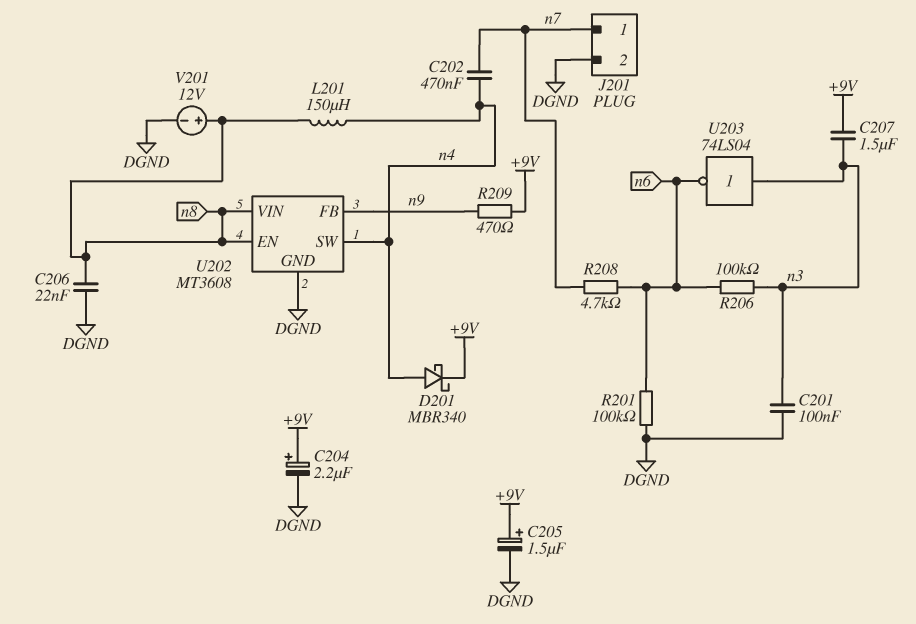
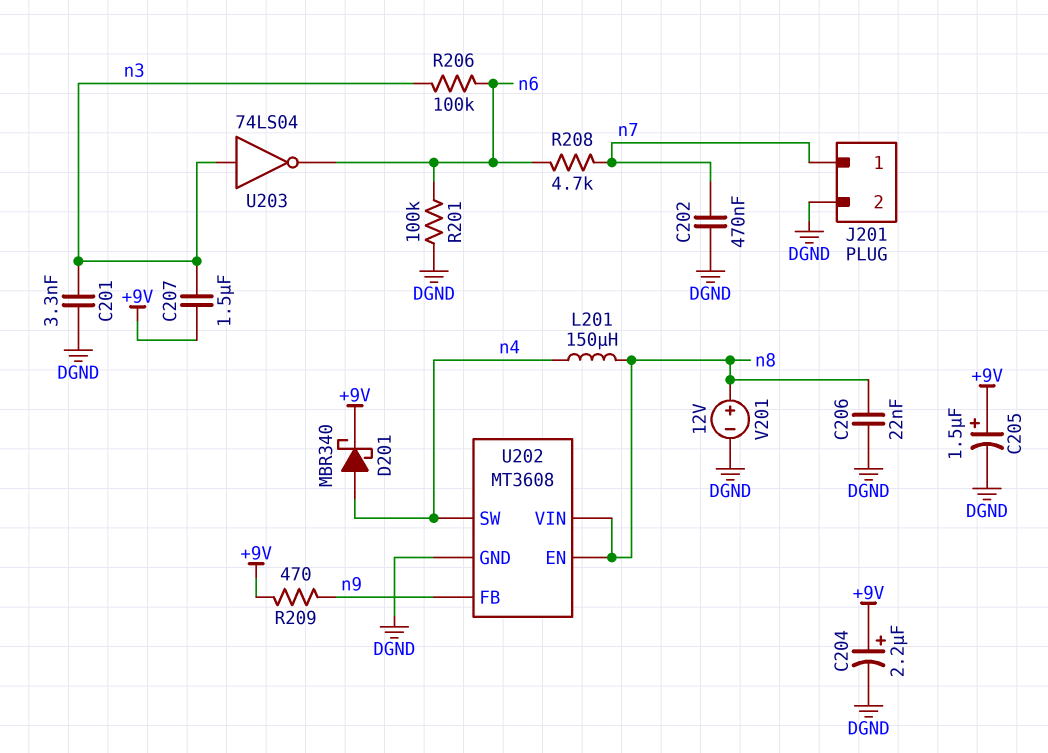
C201: 100nF (DGND, n3) -> 3.3nF (DGND, n3)
C202: 470nF (n4, n7) -> 470nF (DGND, n7)

